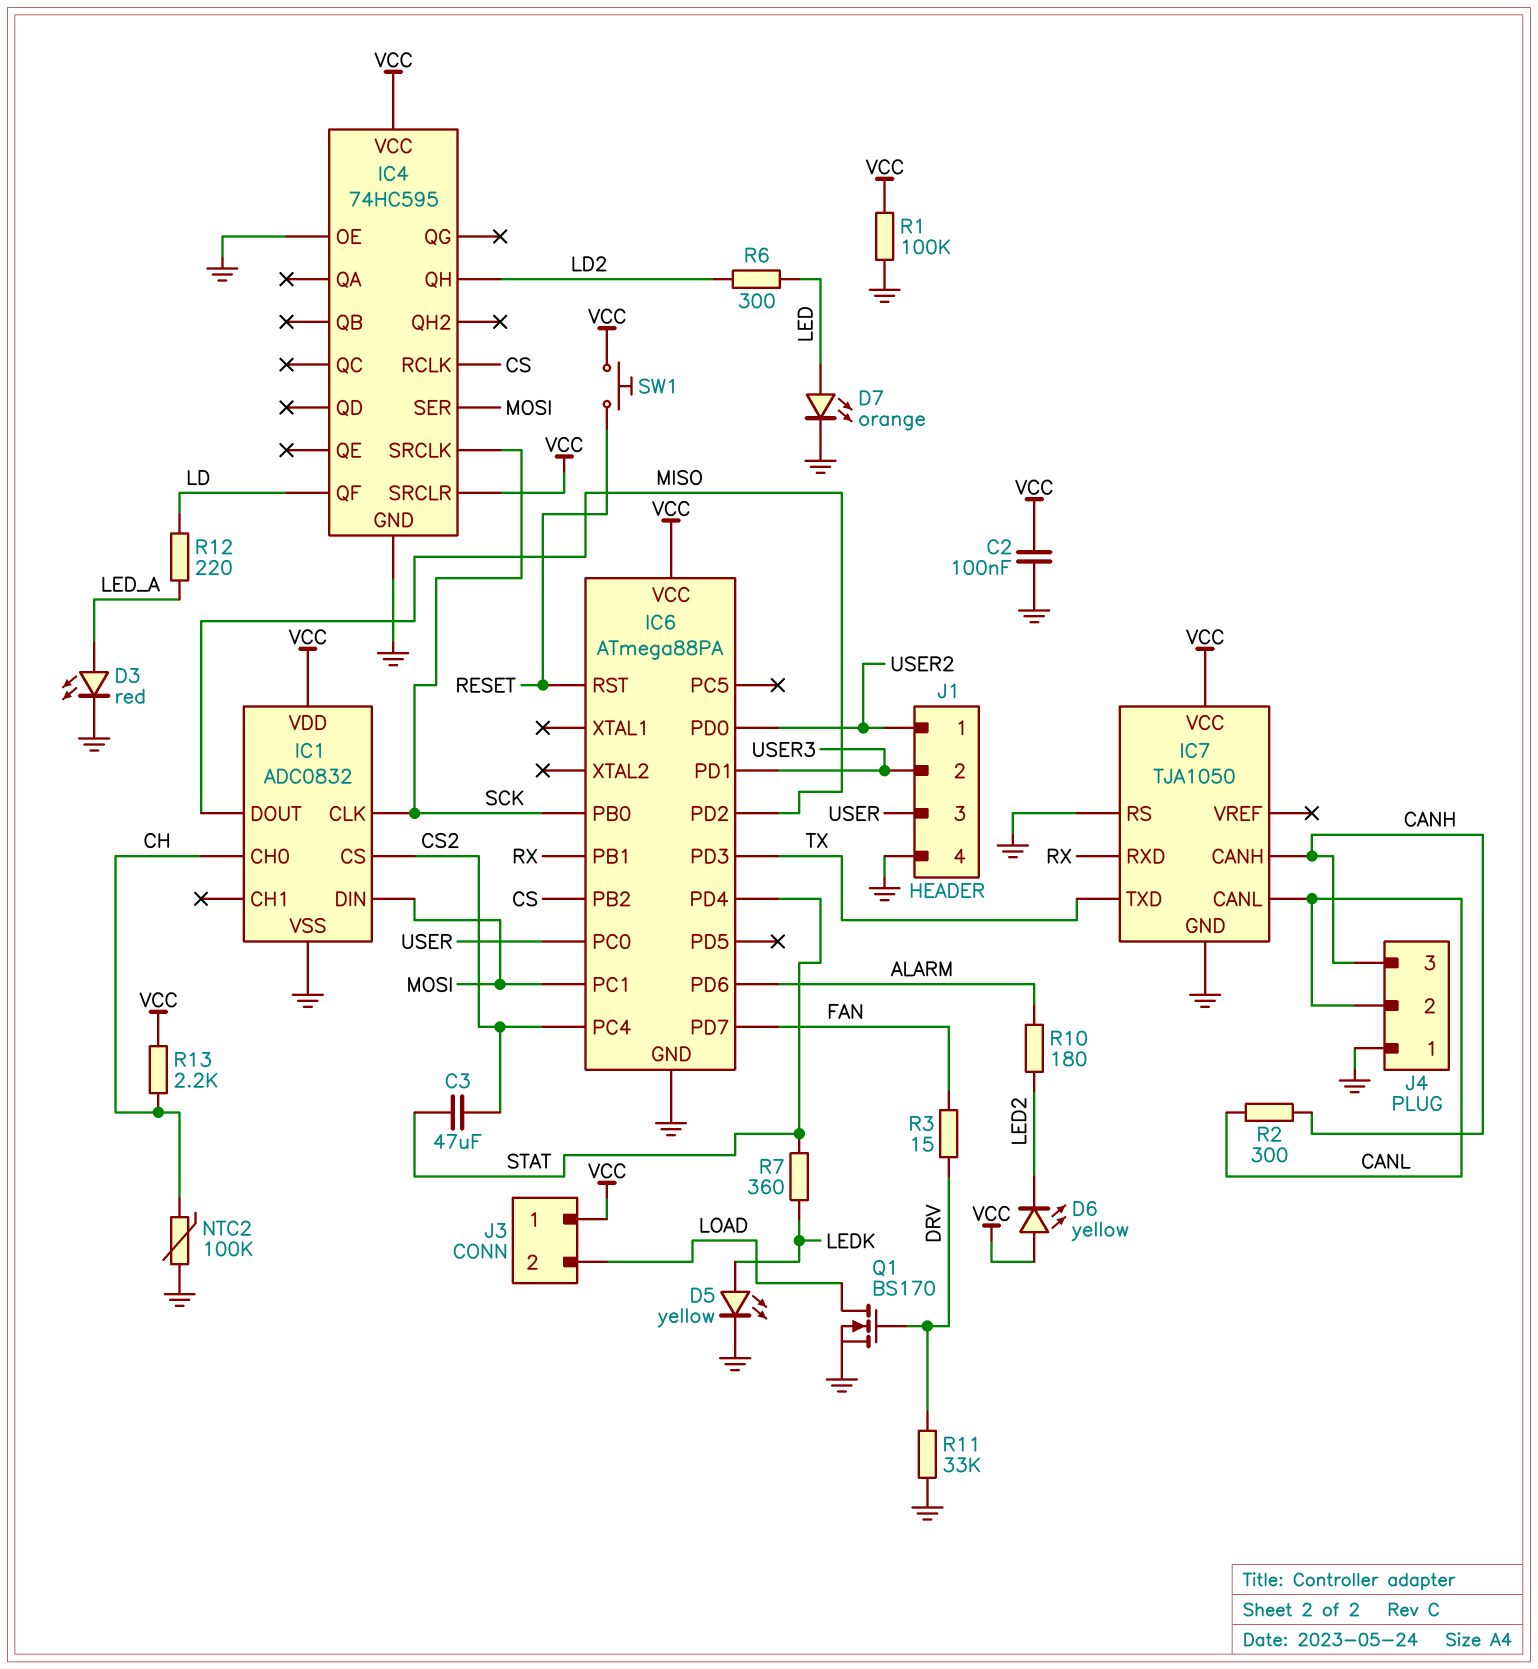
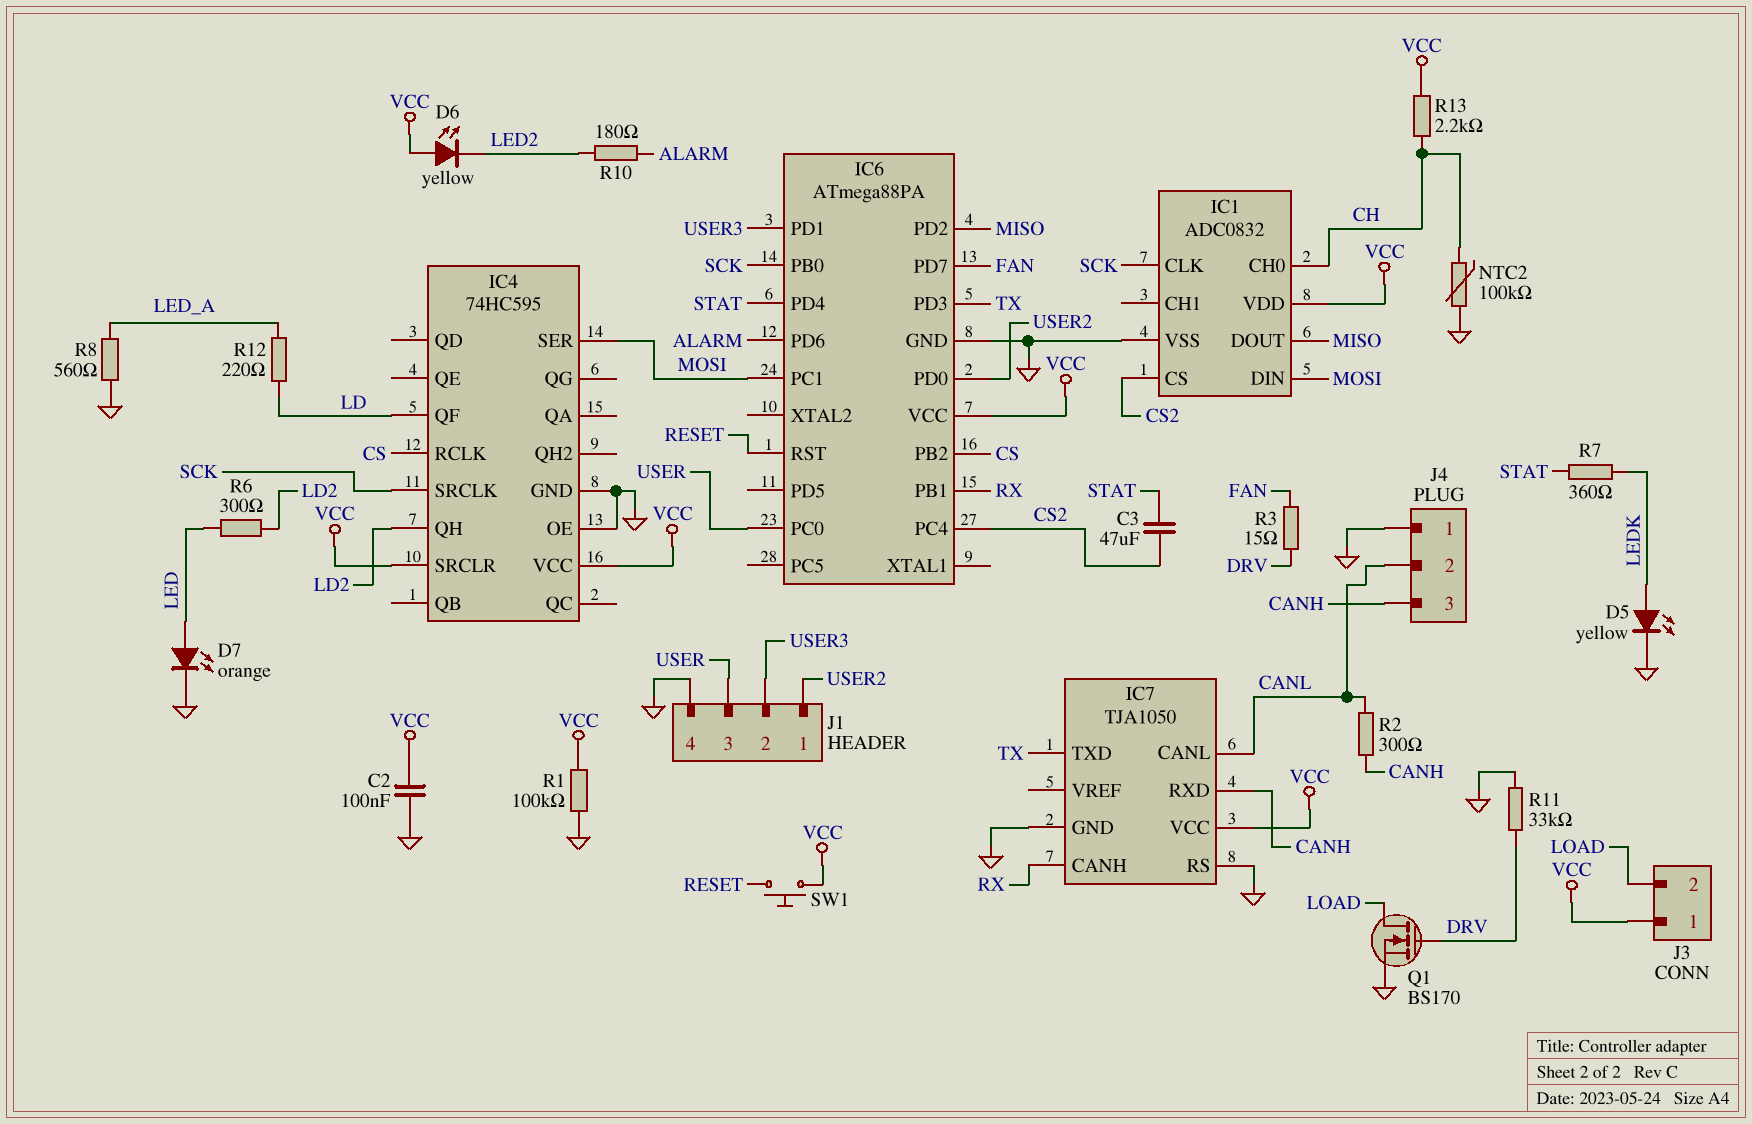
D3: LED red (A LED_A, K GND) -> none
IC7 pin CANH: CANH -> RX
IC7 pin RXD: RX -> CANH
R8: none -> 560 (GND, LED_A)

